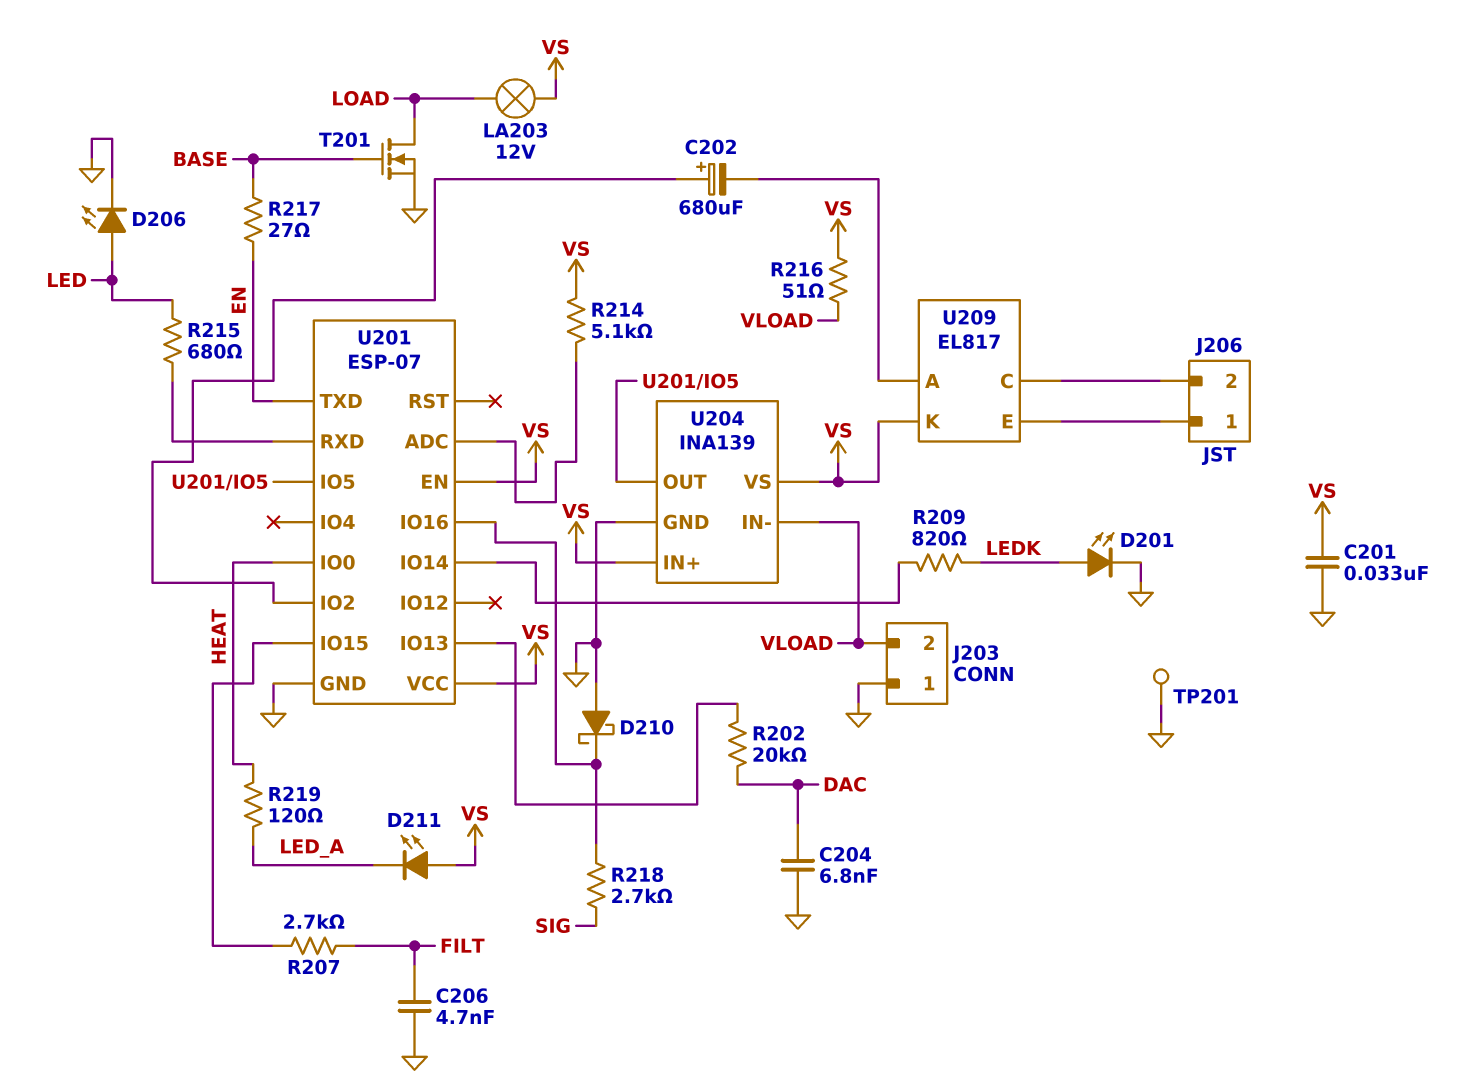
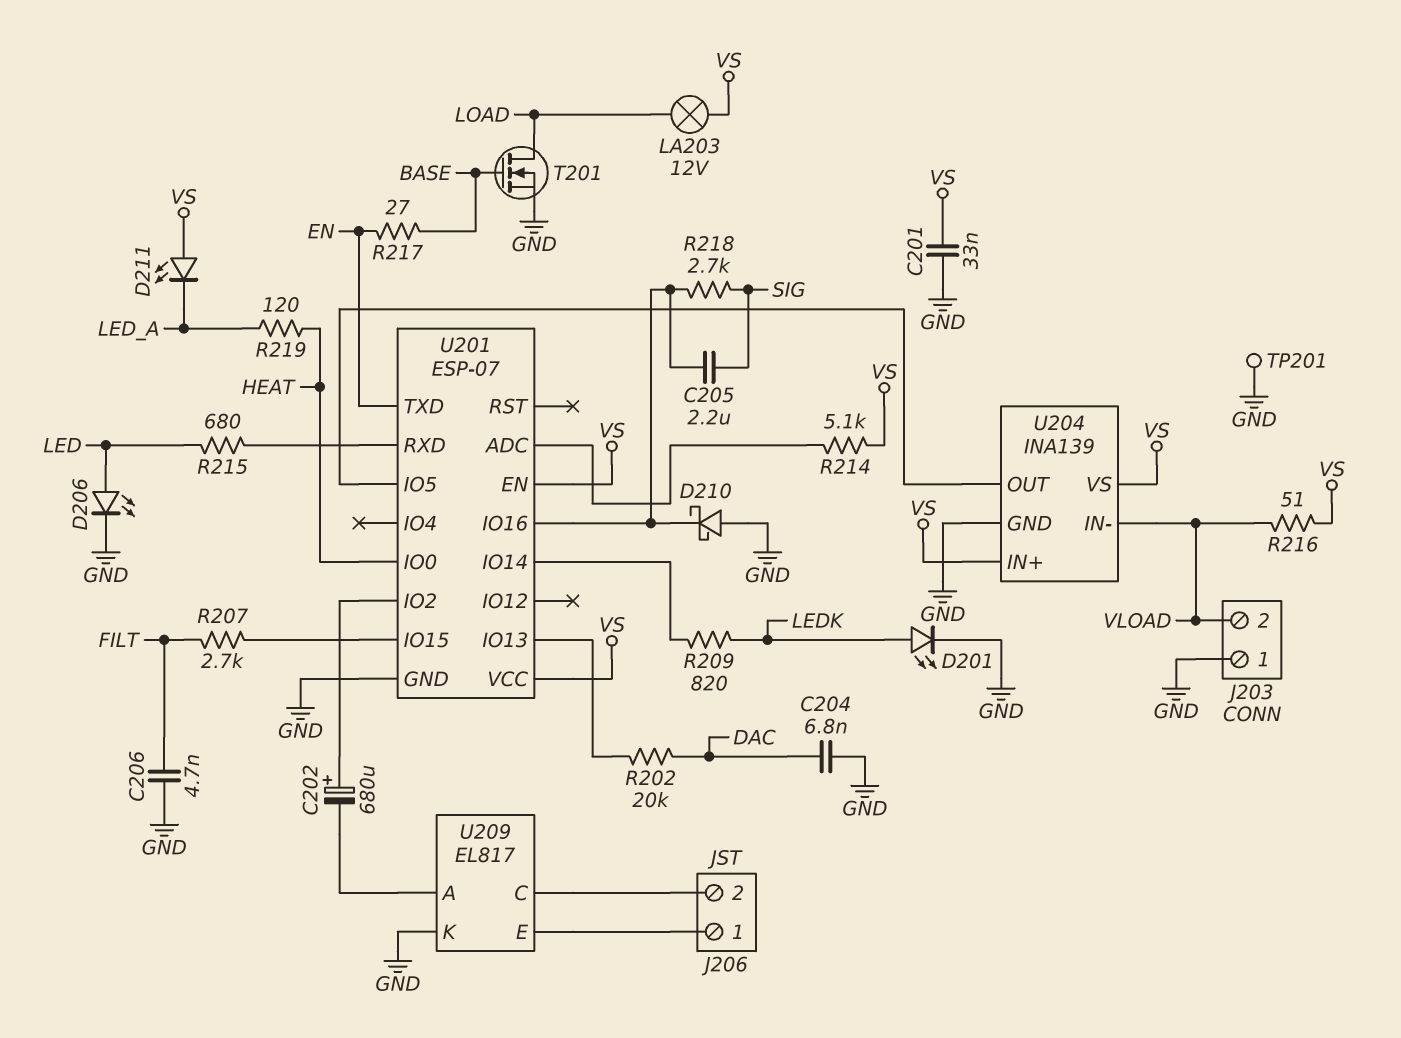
C205: none -> 2.2uF (SIG, U201/IO16)
U209 pin K: VS -> GND

